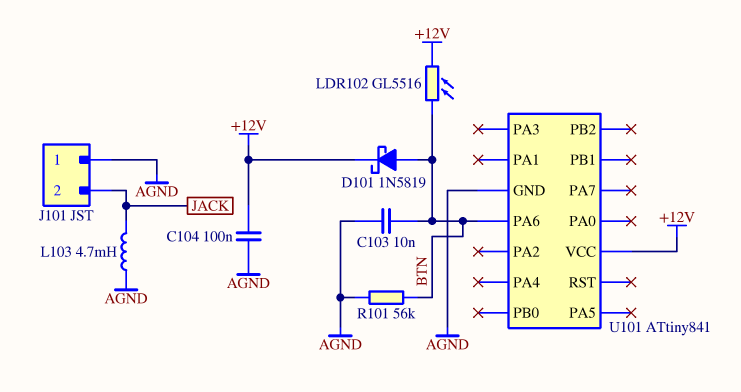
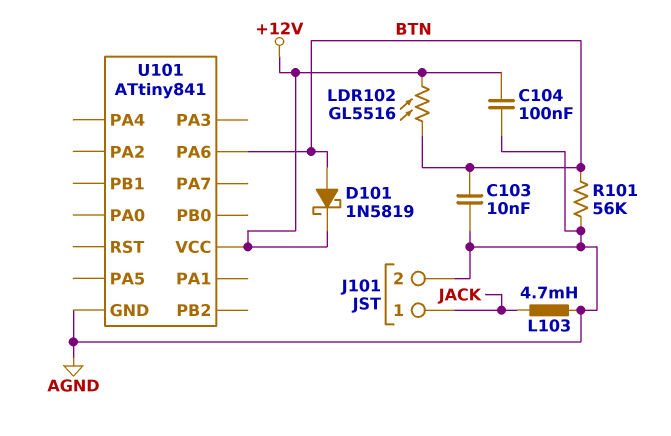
J101 pin 1: AGND -> JACK
J101 pin 2: JACK -> AGND

